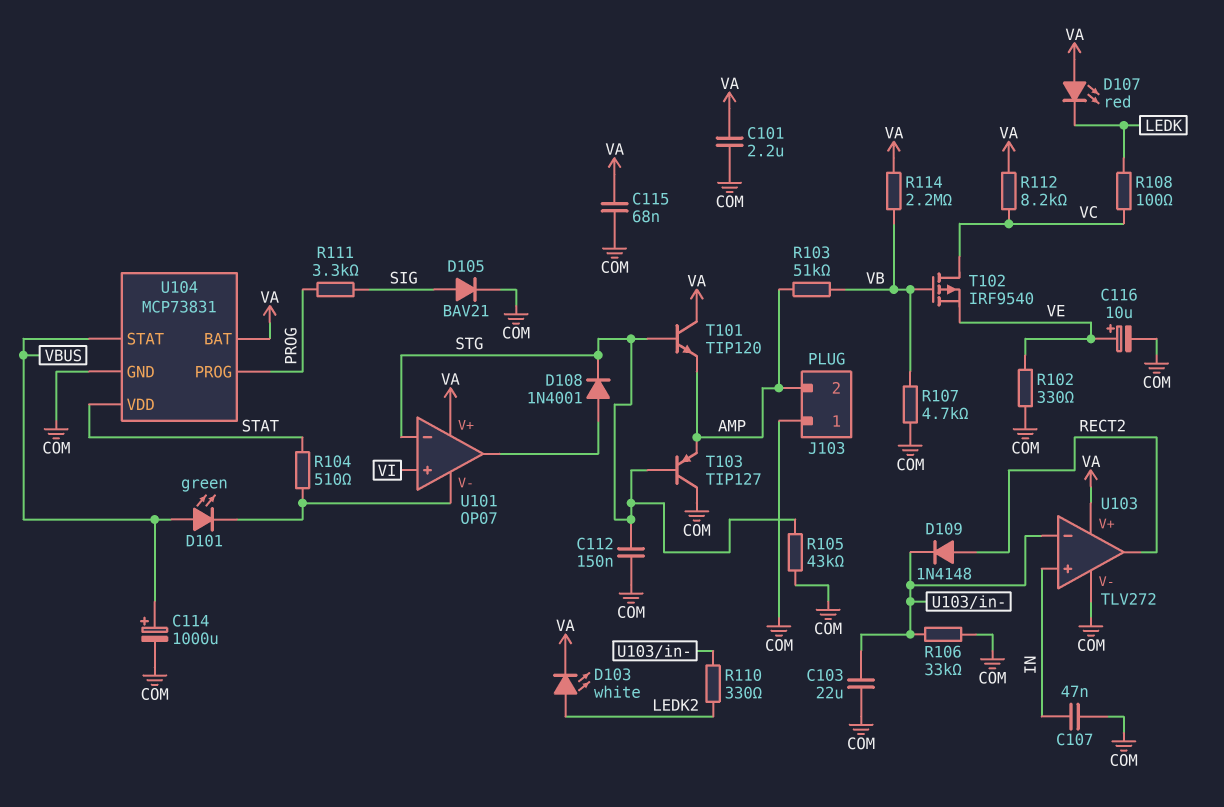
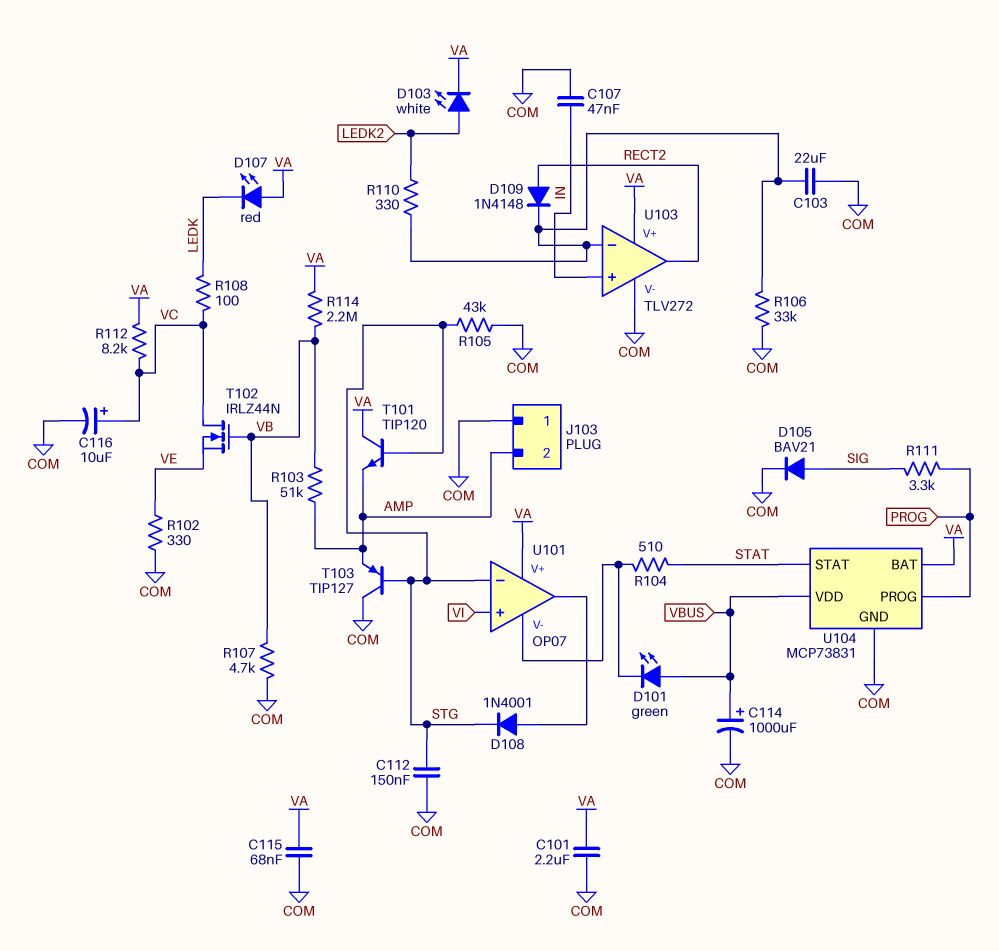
C116: 10uF (plus VE, minus COM) -> 10uF (plus VC, minus COM)
T102: PMOS IRF9540 (G VB, D VC, S VE) -> NMOS IRLZ44N (G VB, D VC, S VE)
U104 pin STAT: VBUS -> STAT
U104 pin VDD: STAT -> VBUS

